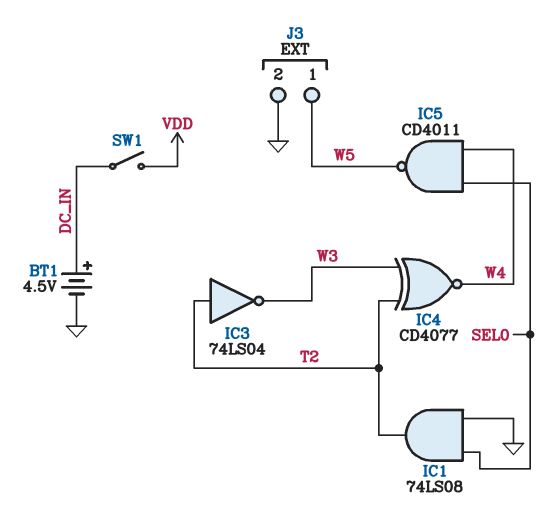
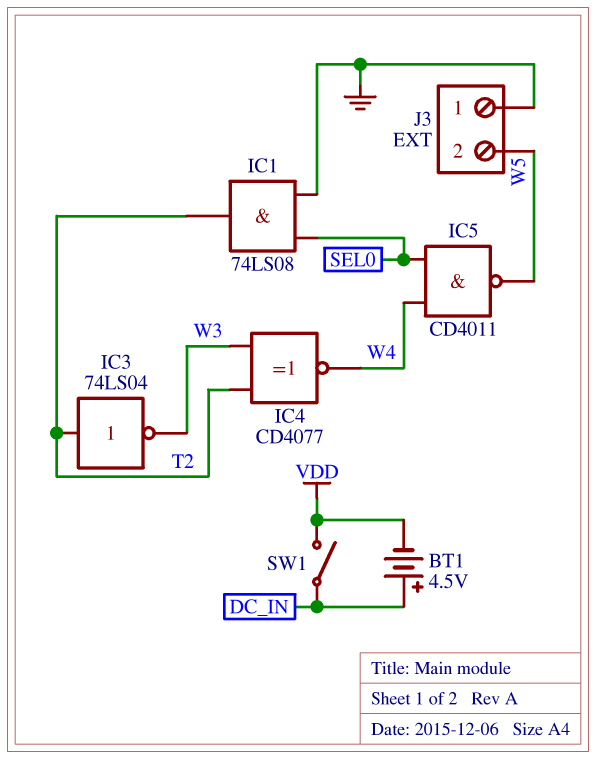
BT1: 4.5V (plus DC_IN, minus GND) -> 4.5V (plus DC_IN, minus VDD)
J3 pin 1: W5 -> GND
J3 pin 2: GND -> W5

